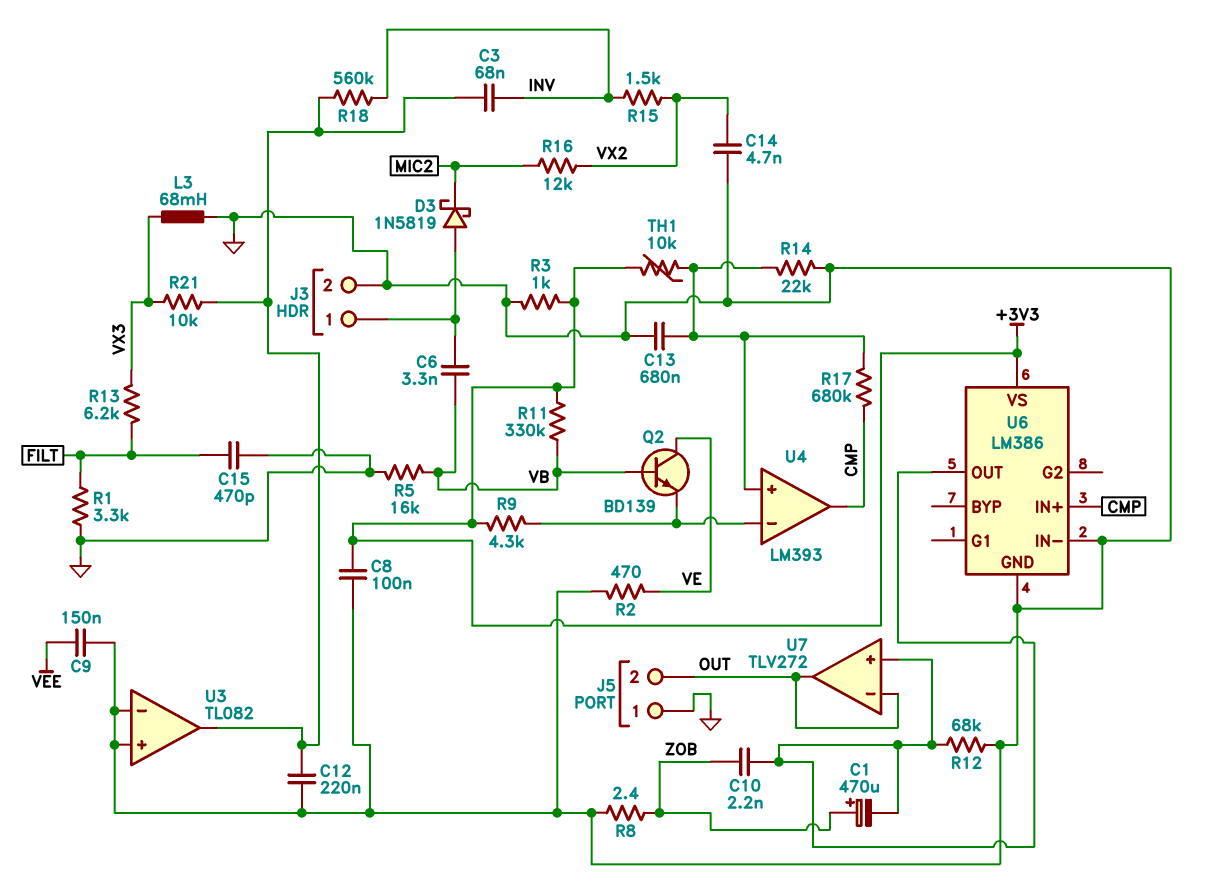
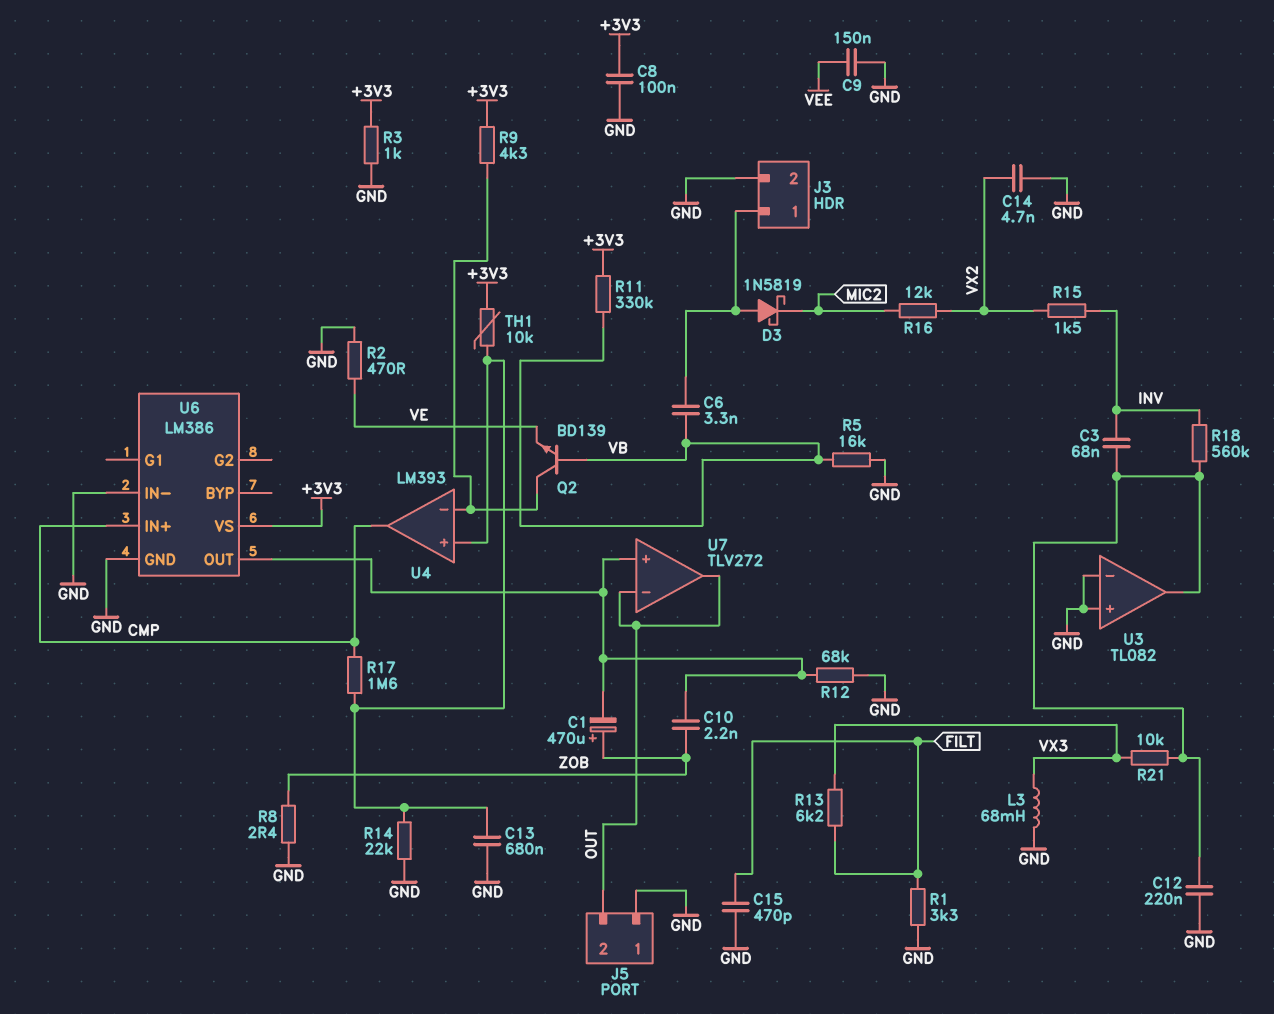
Q2: NPN BD139 (B VB, C VE, E U4/in-) -> NPN BD139 (B VB, C U4/in-, E VE)
R17: 680k (CMP, U4/in+) -> 1.6M (CMP, U4/in+)

